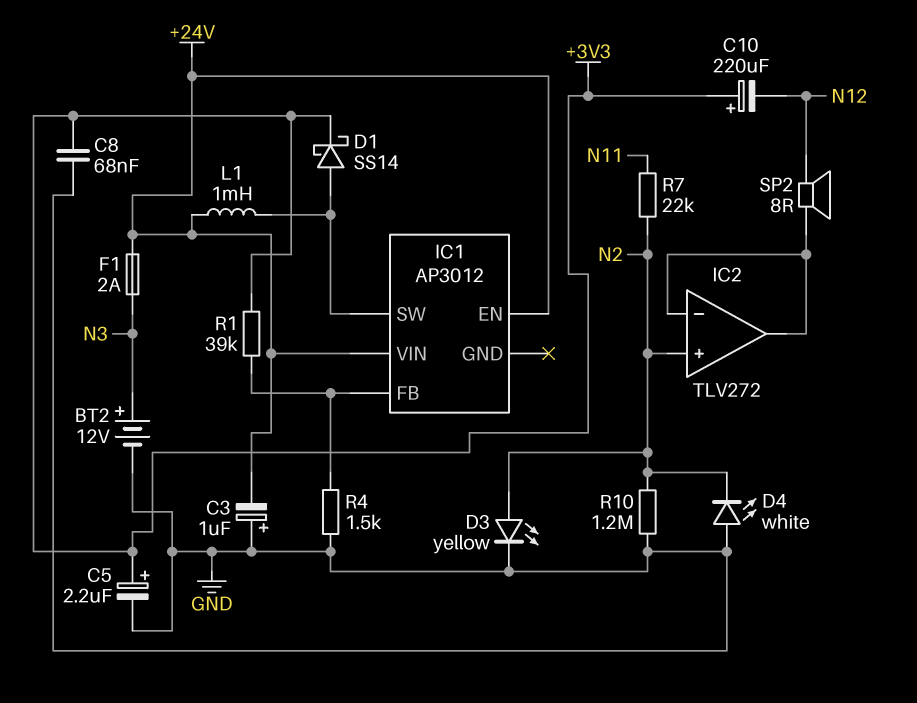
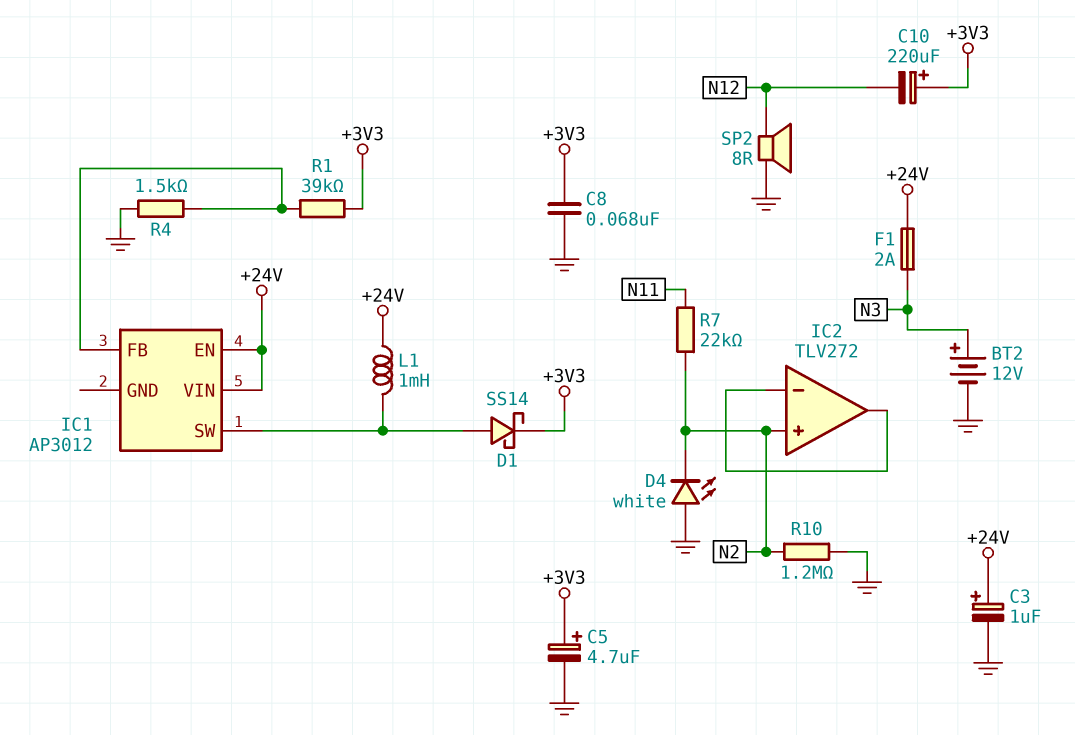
C3: 1uF (plus GND, minus +24V) -> 1uF (plus +24V, minus GND)
C5: 2.2uF (plus +3V3, minus GND) -> 4.7uF (plus +3V3, minus GND)
D3: LED yellow (A N2, K GND) -> none
SP2: speaker 8R (IC2/in-, N12) -> speaker 8R (GND, N12)

